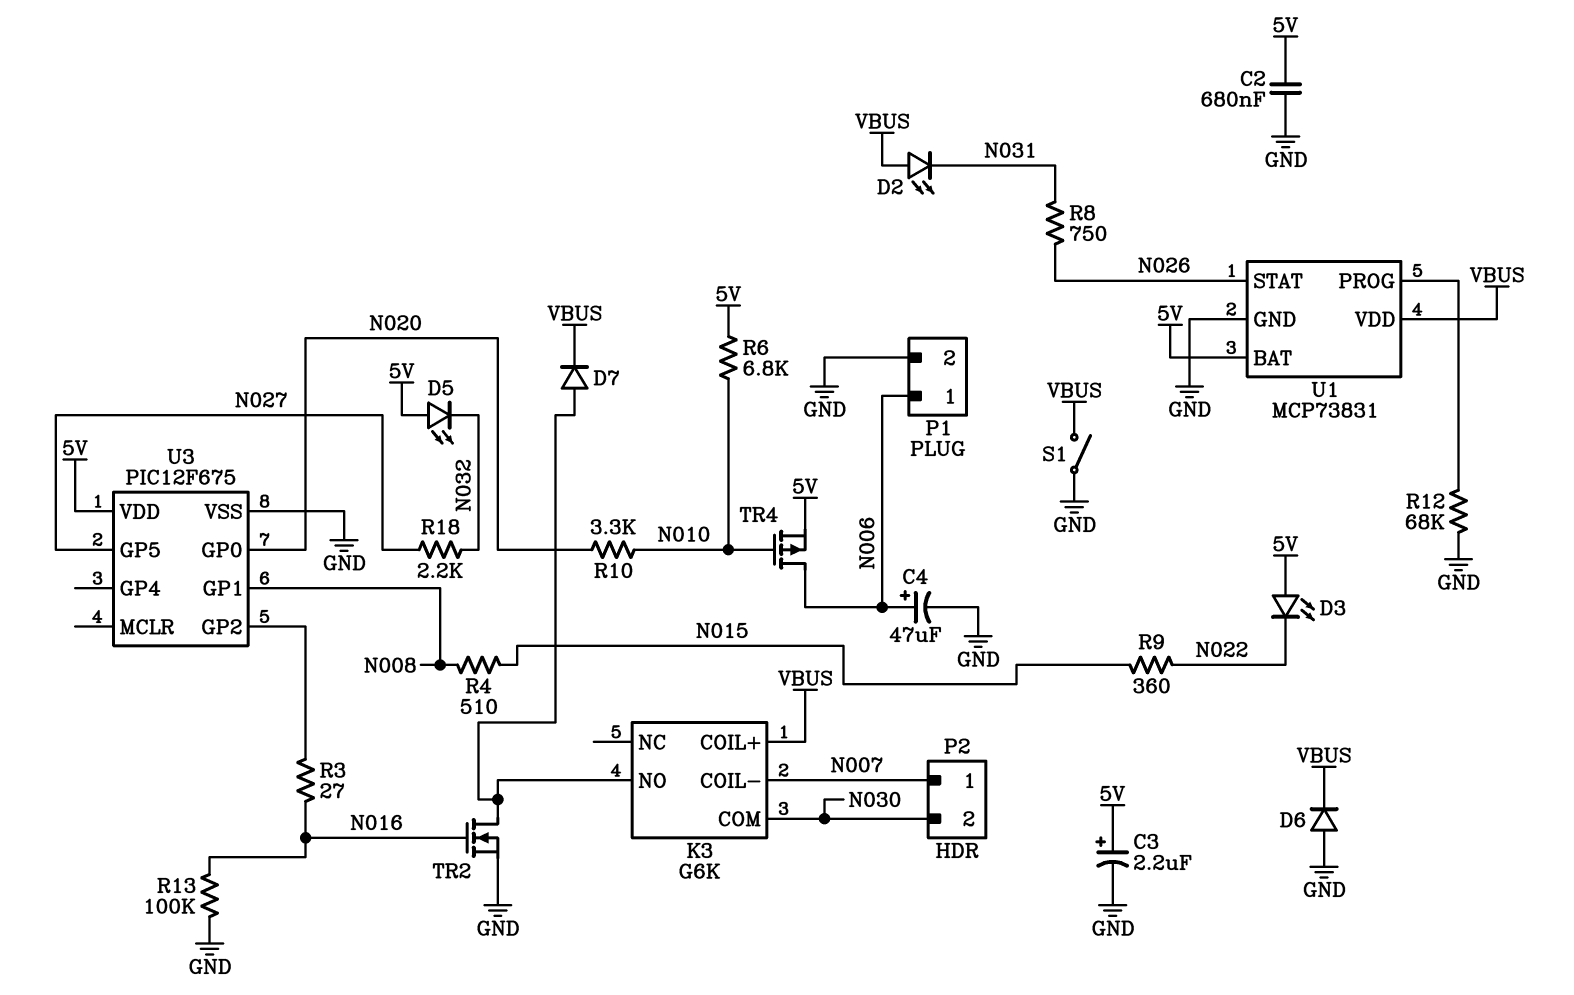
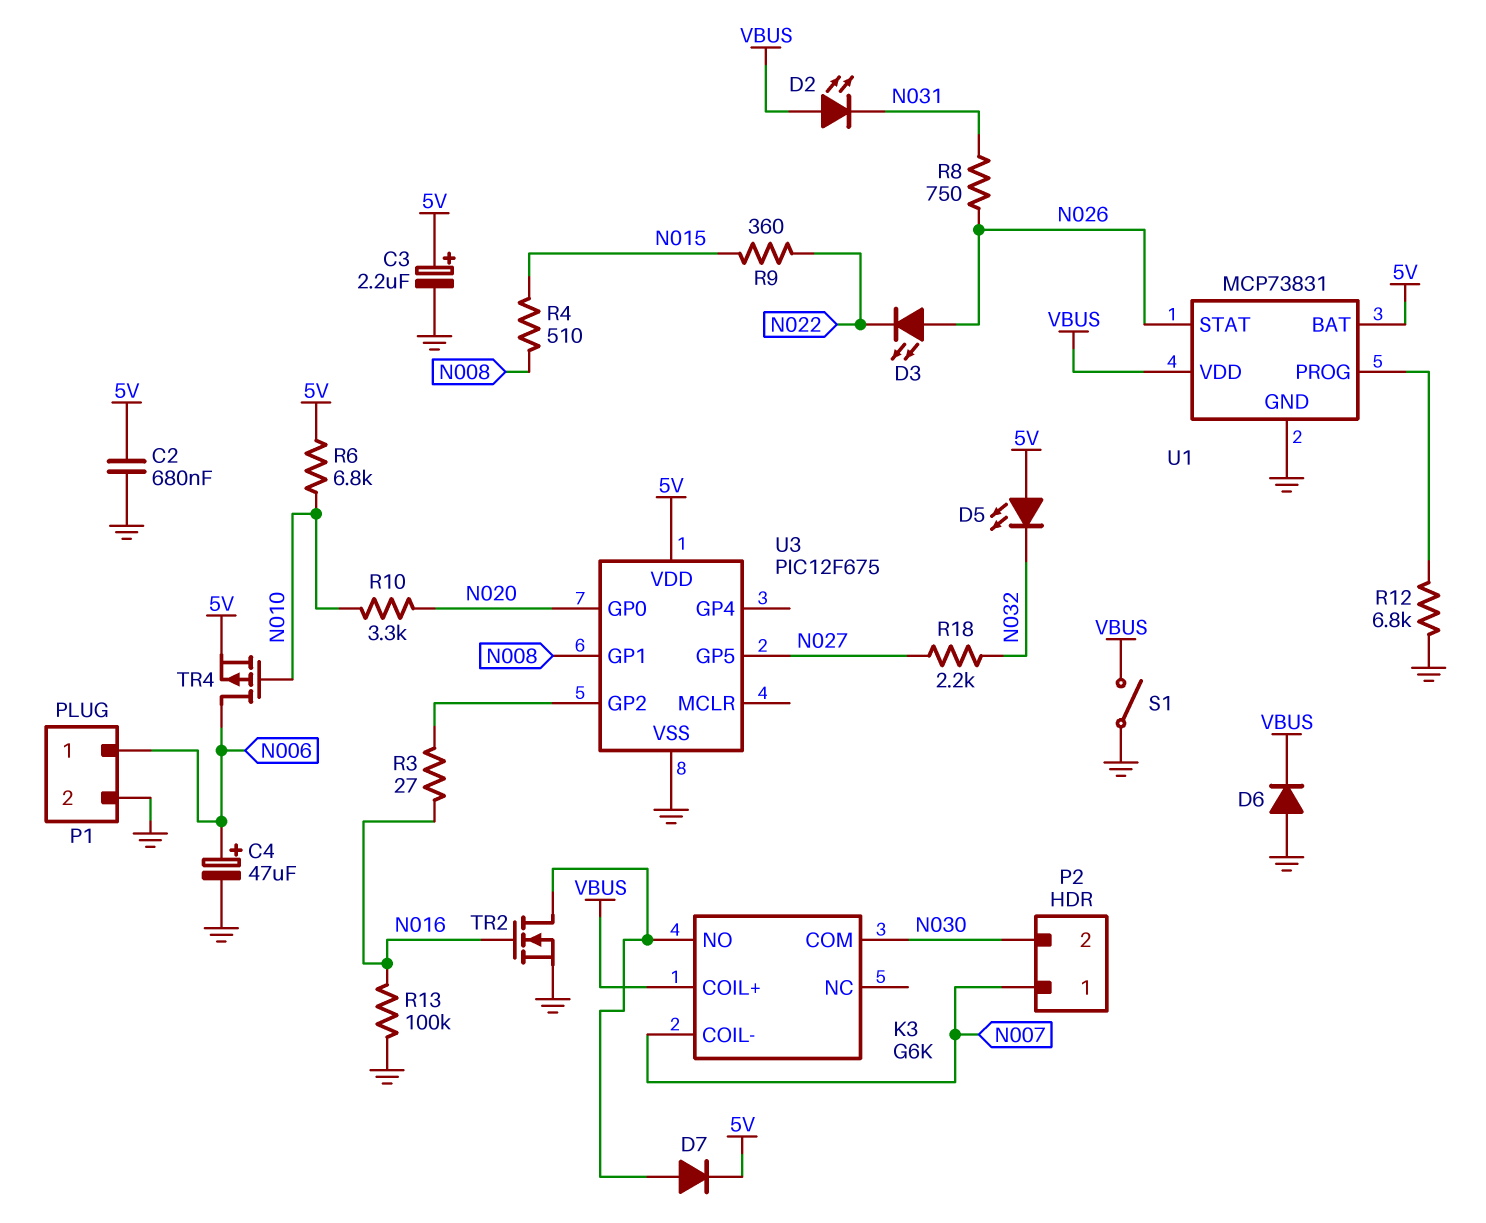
D3: LED (A 5V, K N022) -> LED (A N026, K N022)
D7: diode (A K3/NO, K VBUS) -> diode (A K3/NO, K 5V)
R12: 68k (GND, U1/PROG) -> 6.8k (GND, U1/PROG)

